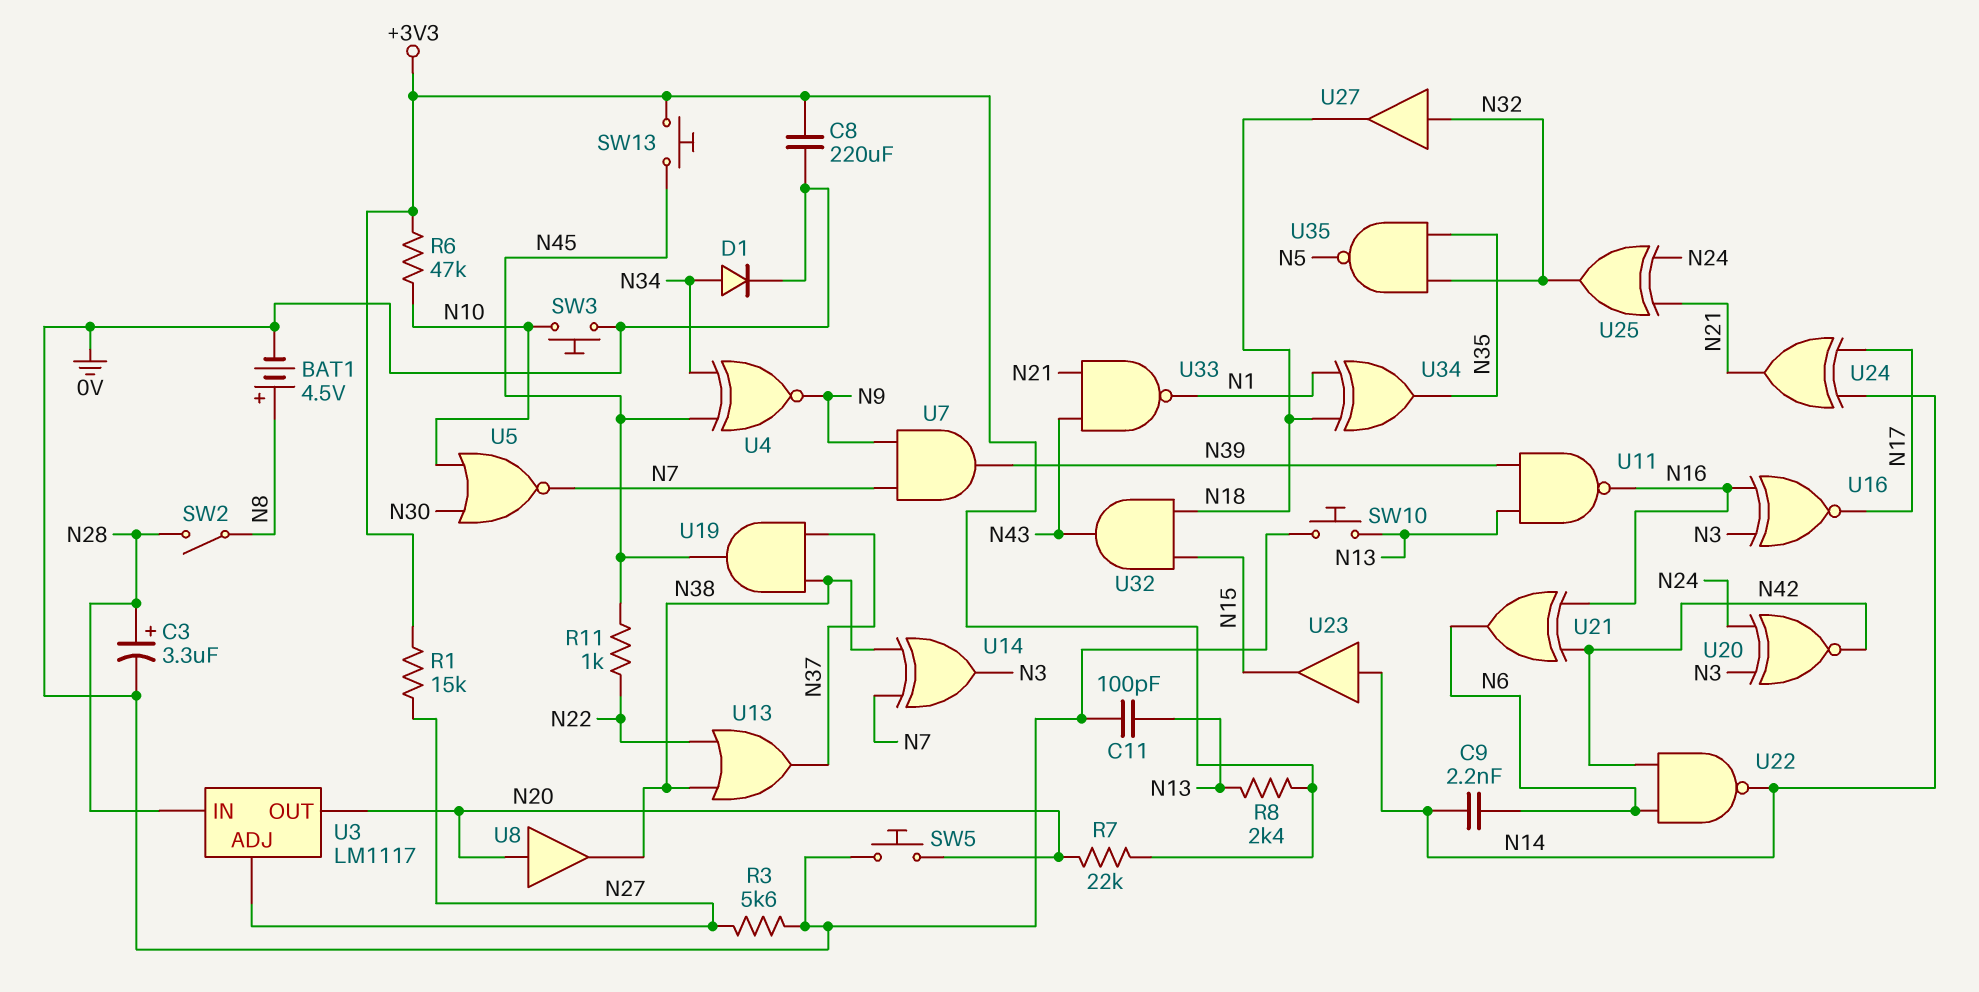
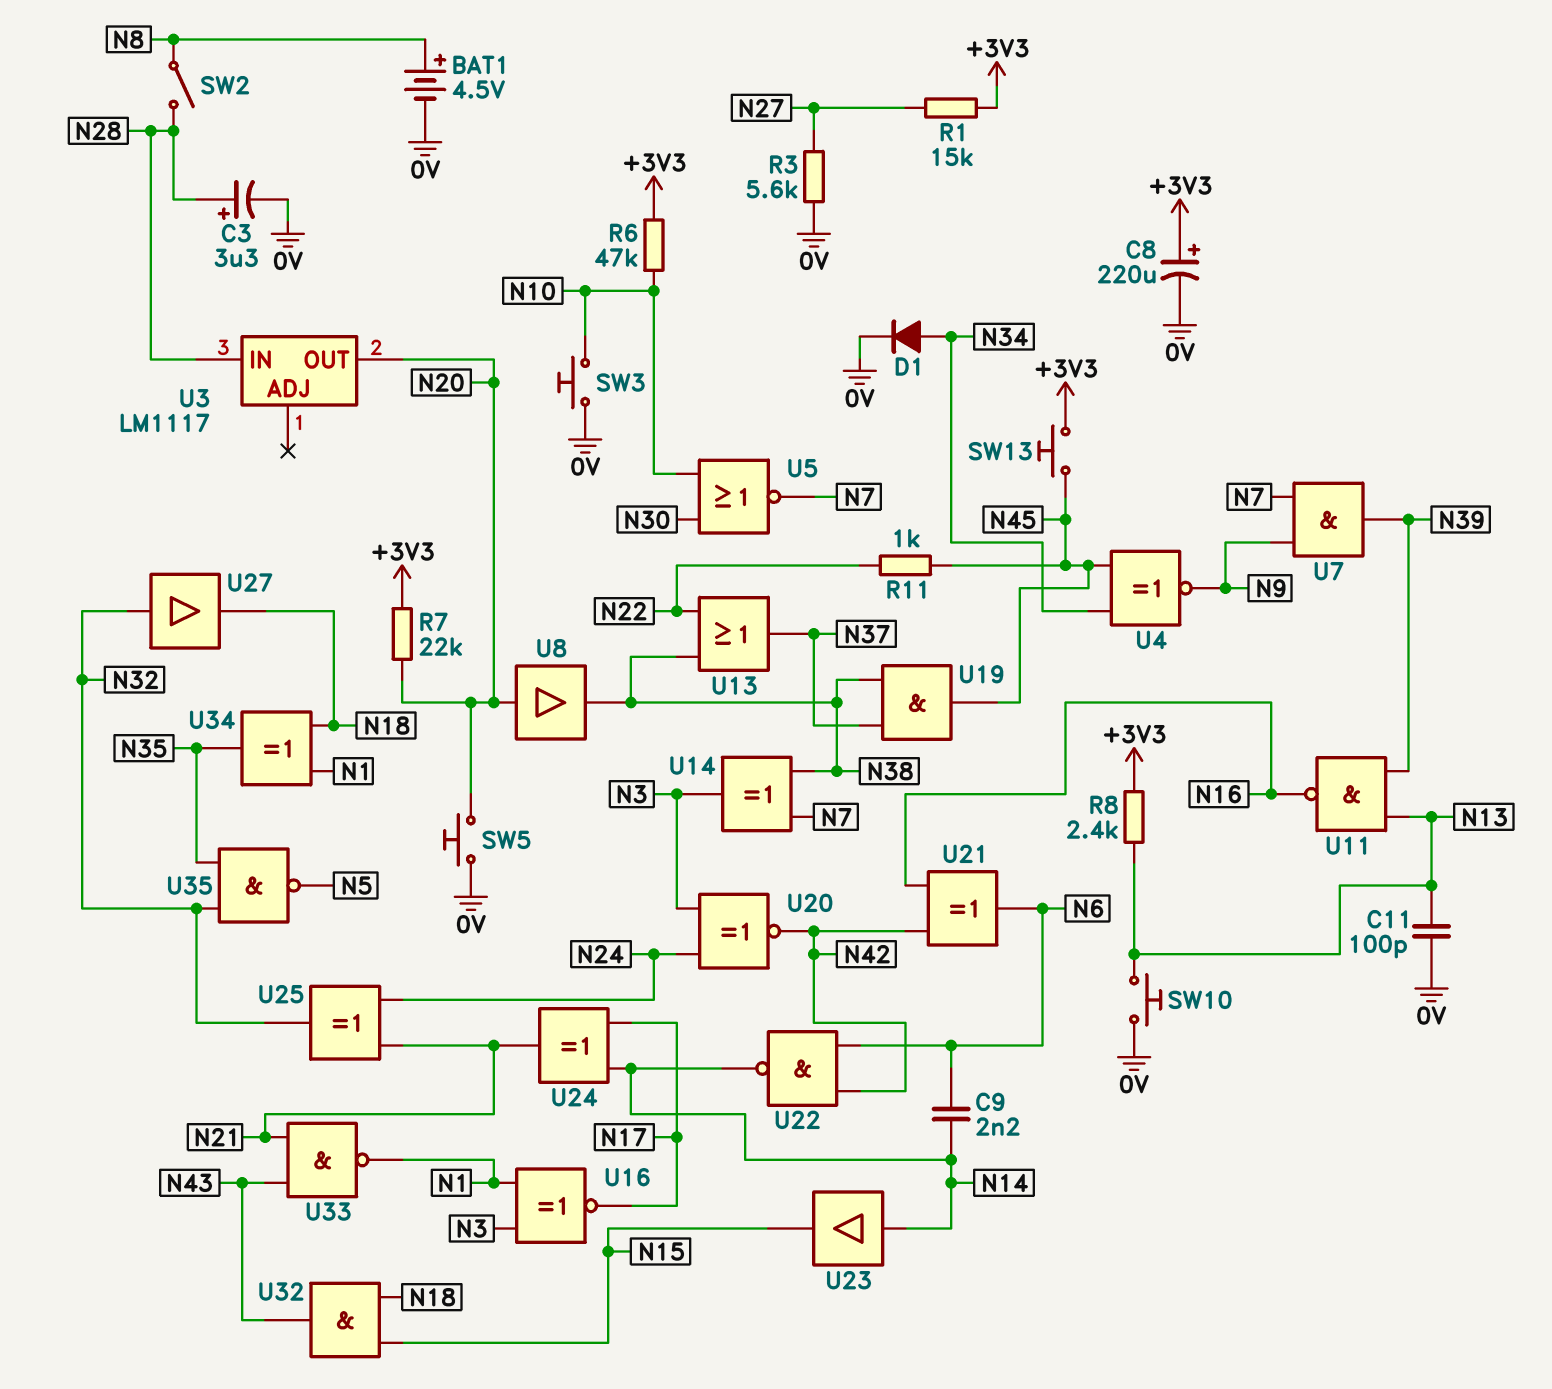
C8: 220uF (+3V3, 0V) -> 220uF (plus +3V3, minus 0V)
U3 pin ADJ: N27 -> none
U16: XNOR (in N3, in N16, out N17) -> XNOR (in N1, in N3, out N17)

